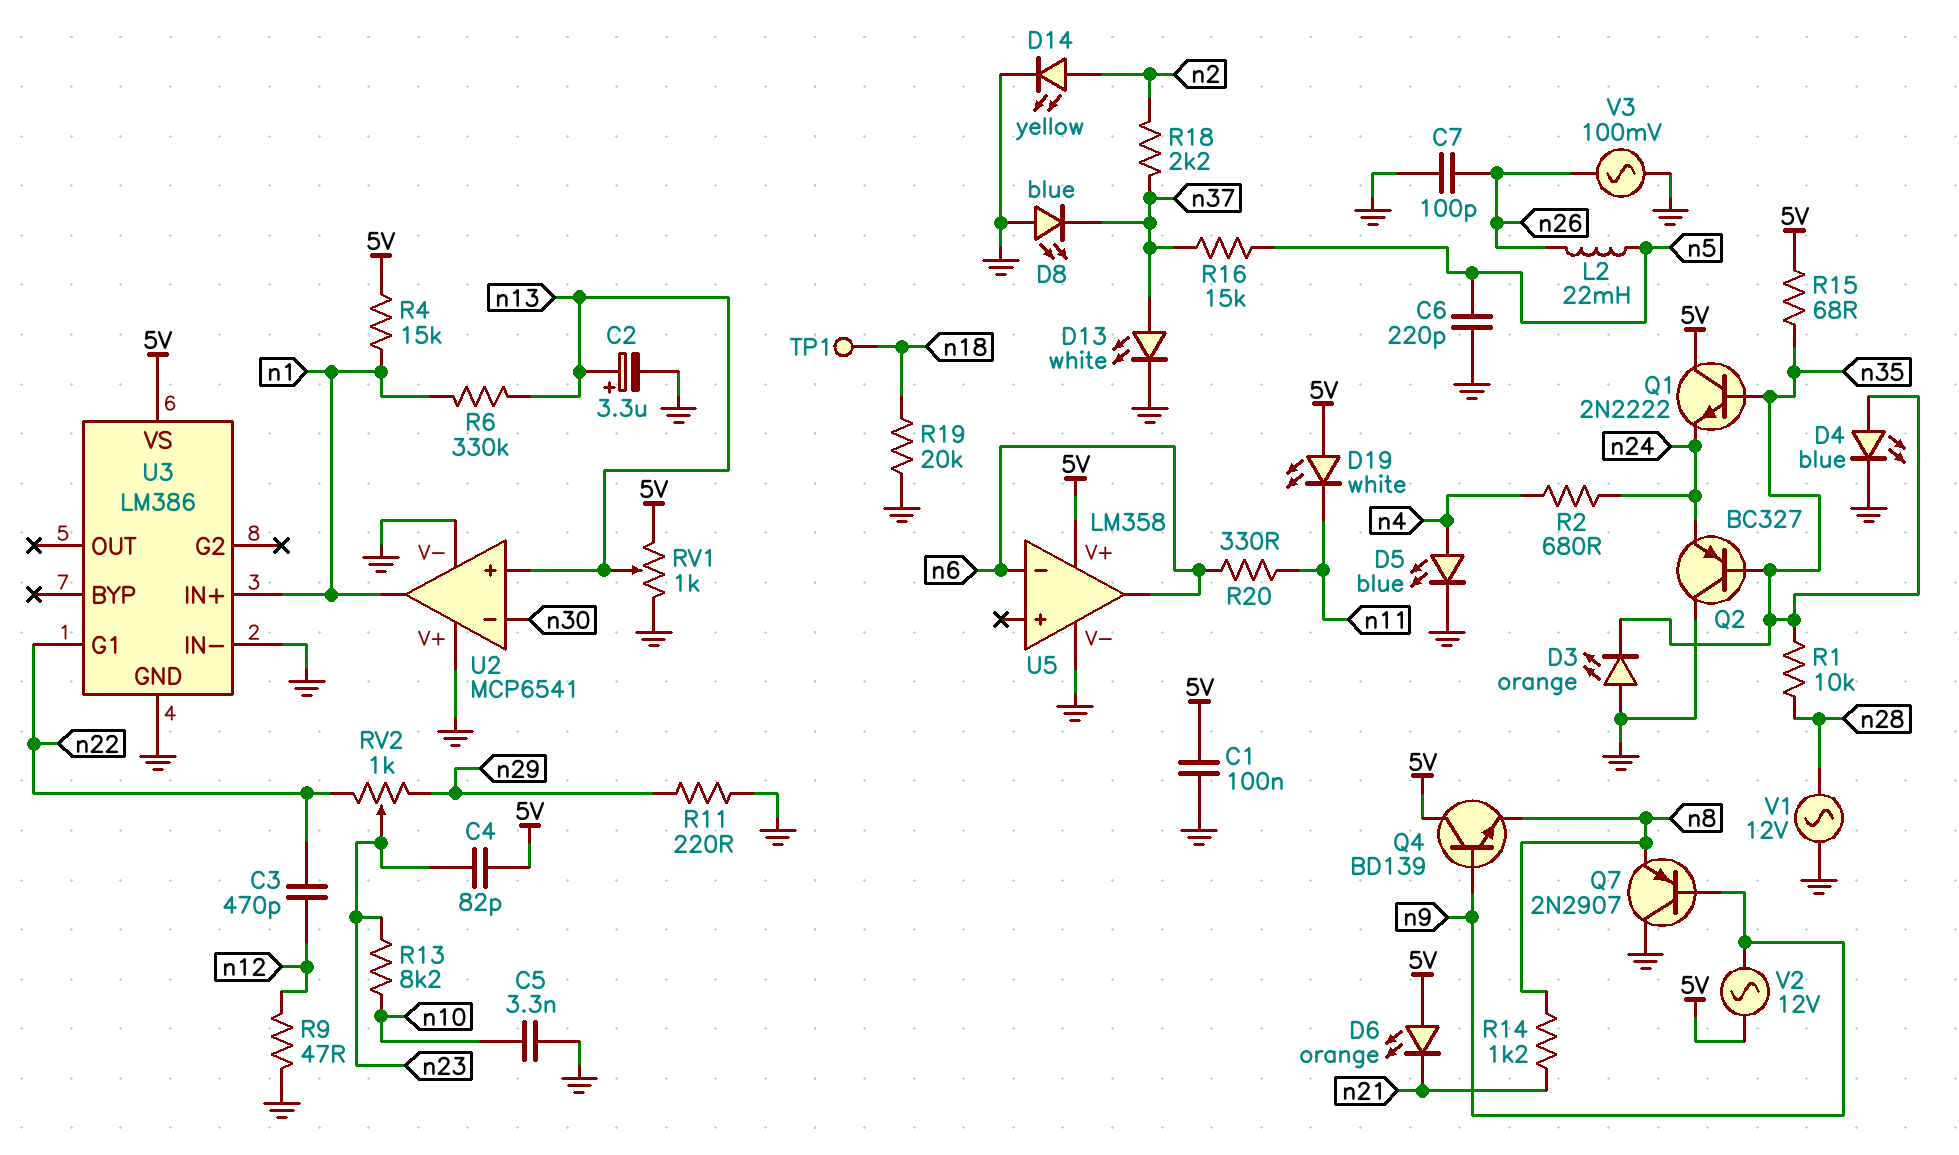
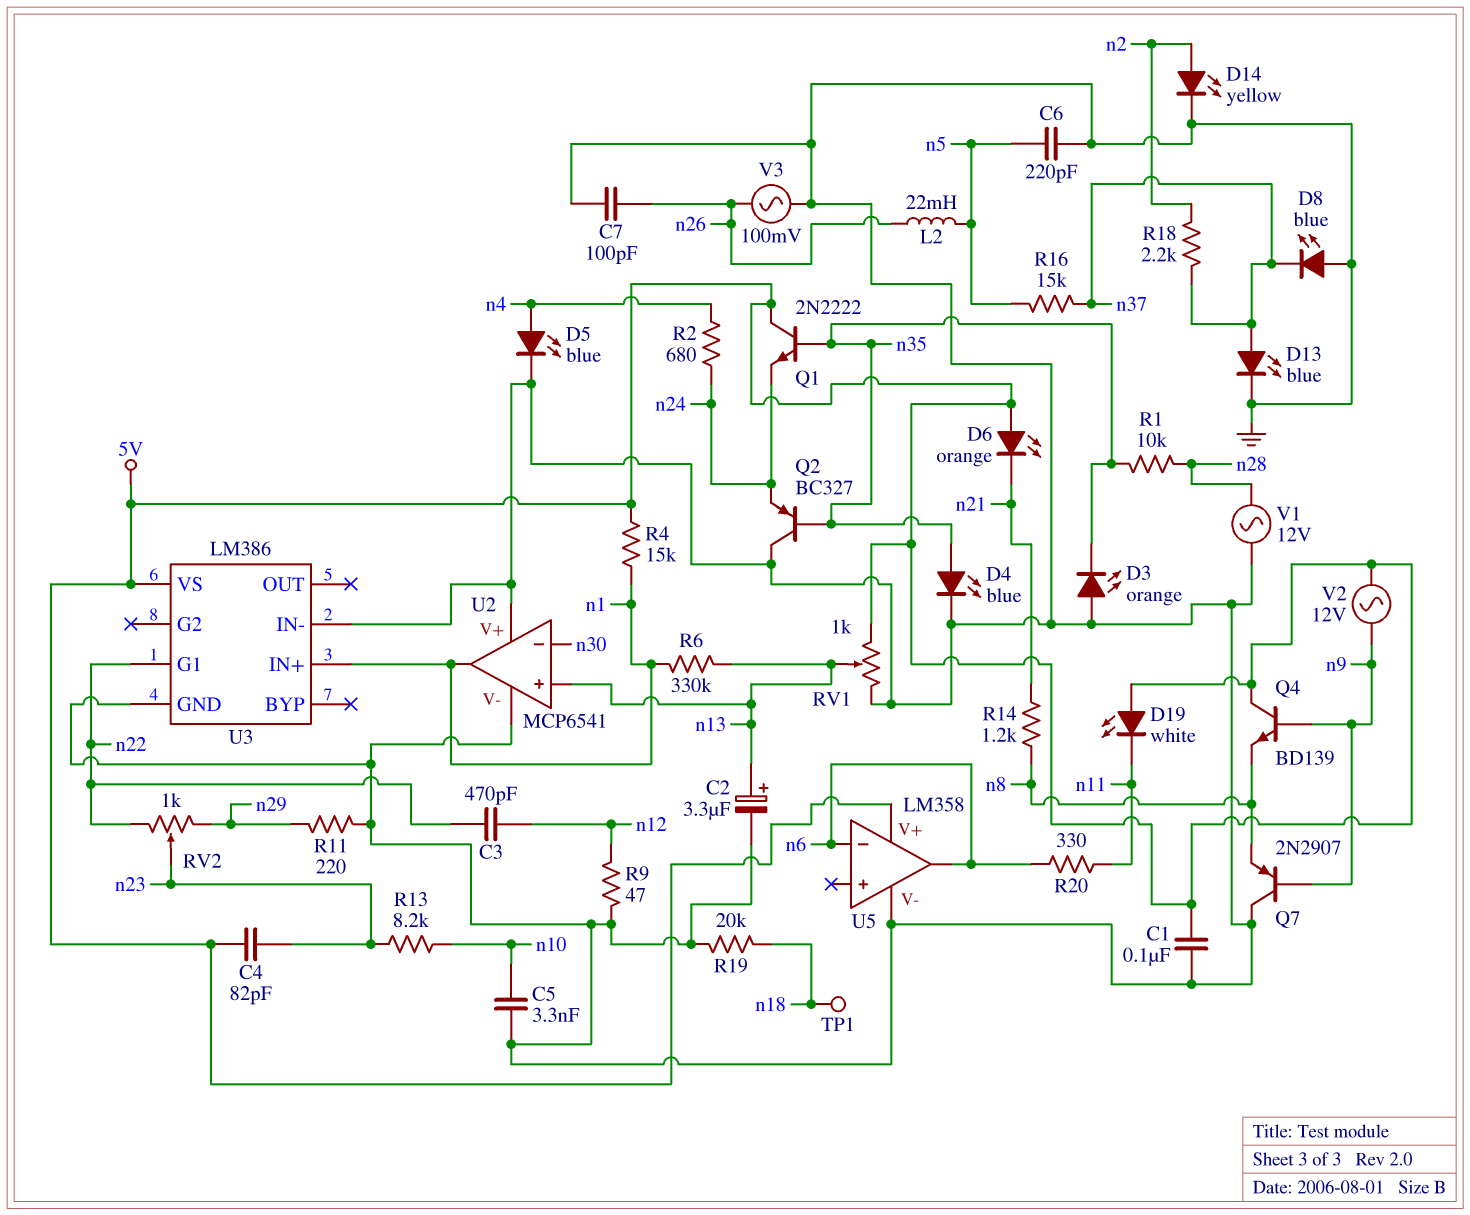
D13: LED white (A n37, K GND) -> LED blue (A n37, K GND)
R15: 68 (5V, n35) -> none

